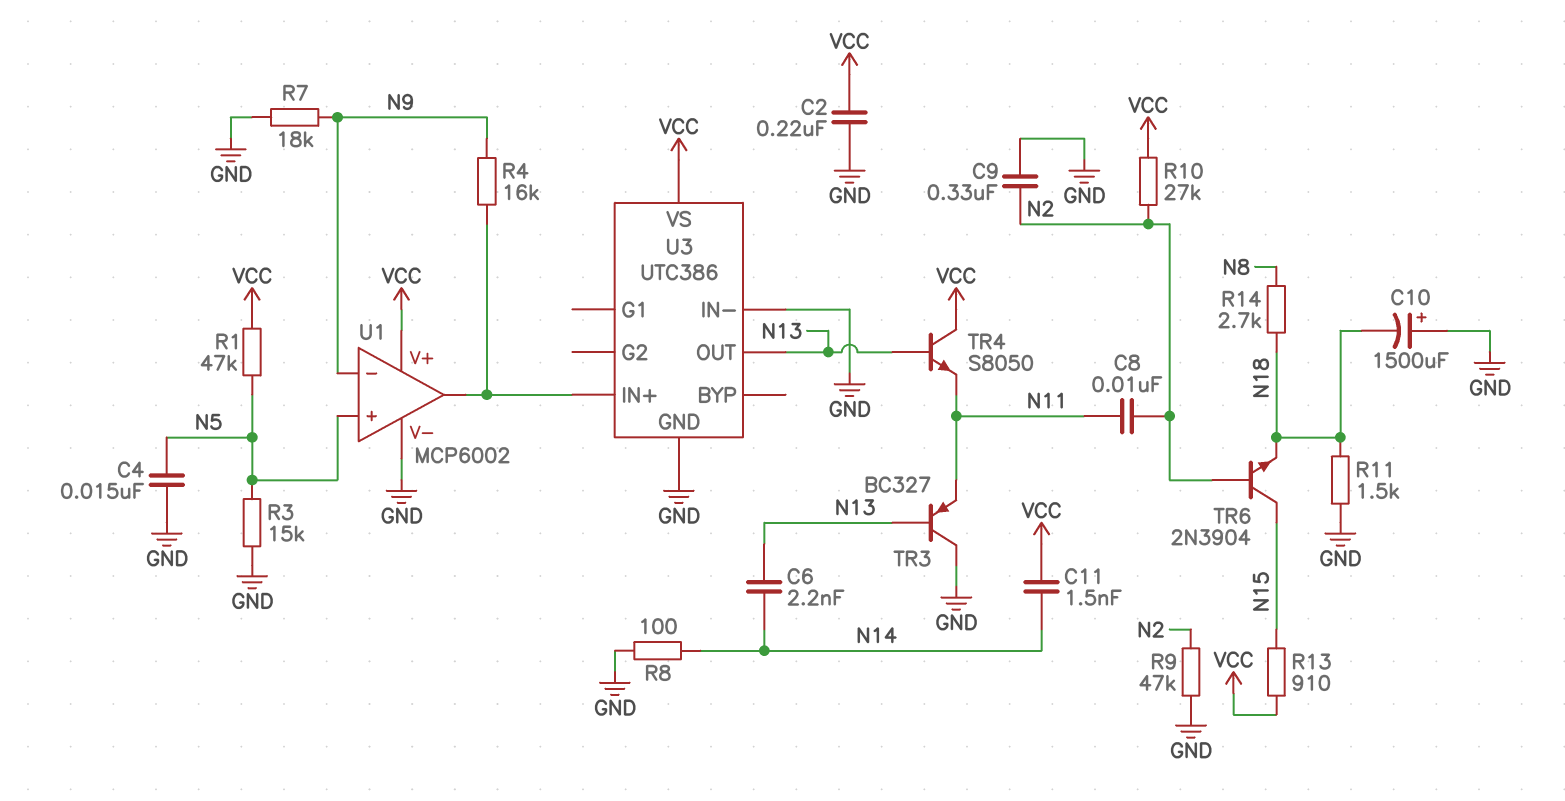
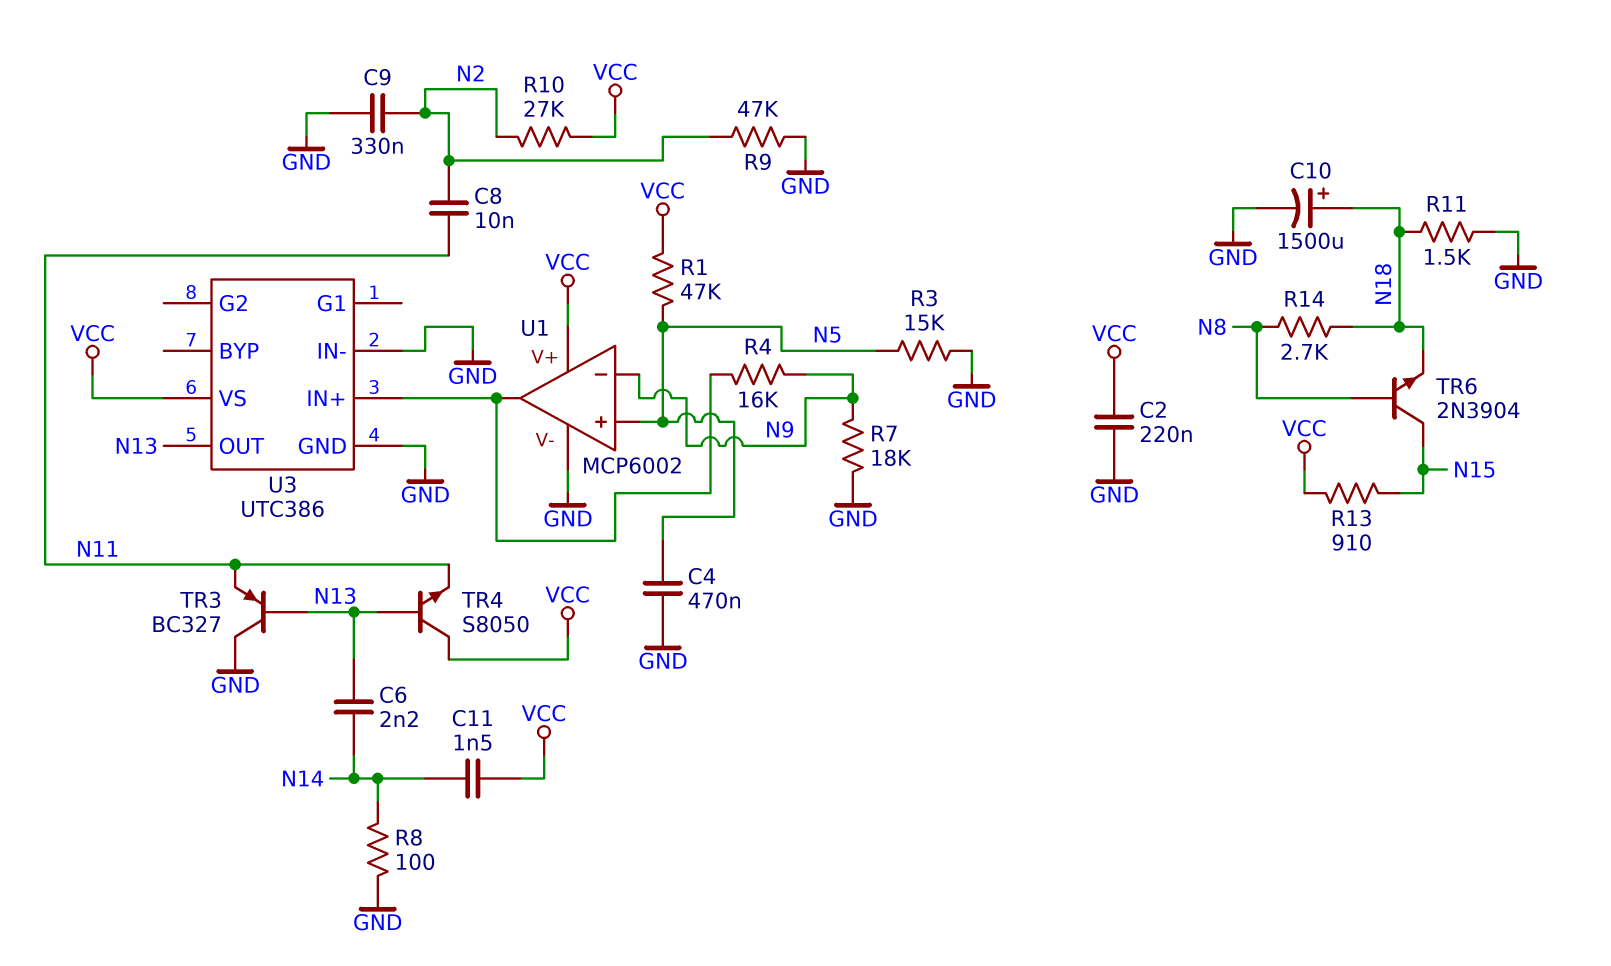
C4: 15nF (GND, N5) -> 470nF (GND, N5)
C10: 1500uF (plus GND, minus N18) -> 1500uF (plus N18, minus GND)
TR6: NPN 2N3904 (B N2, C N15, E N18) -> NPN 2N3904 (B N8, C N15, E N18)

